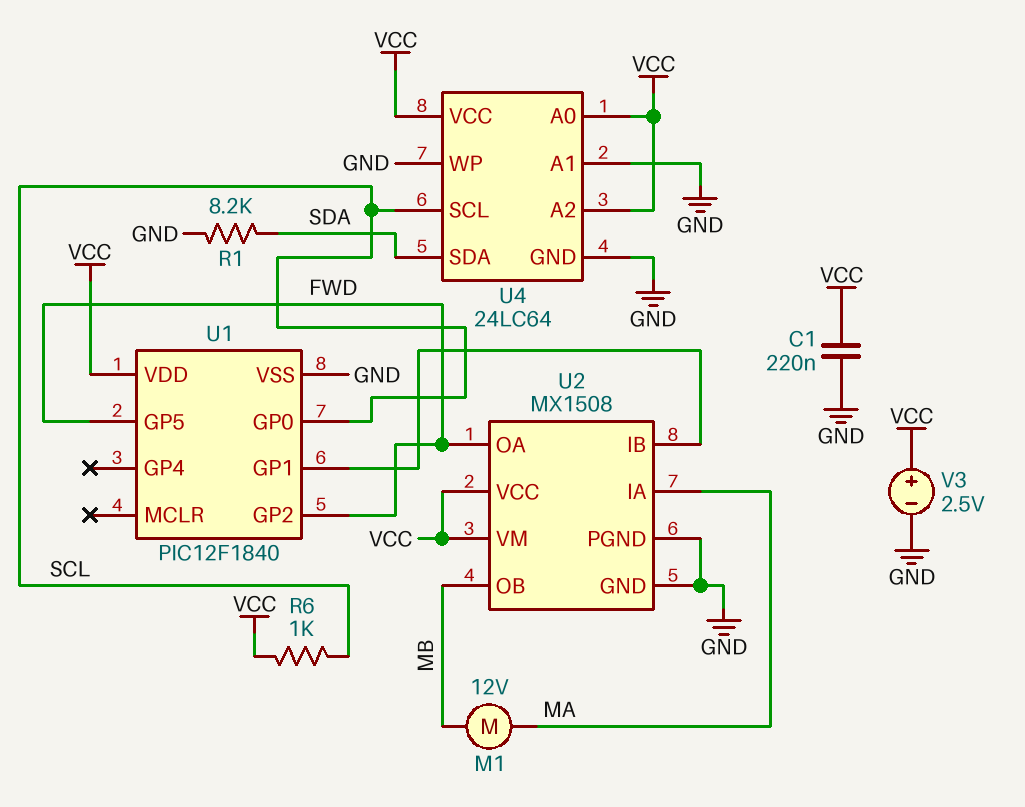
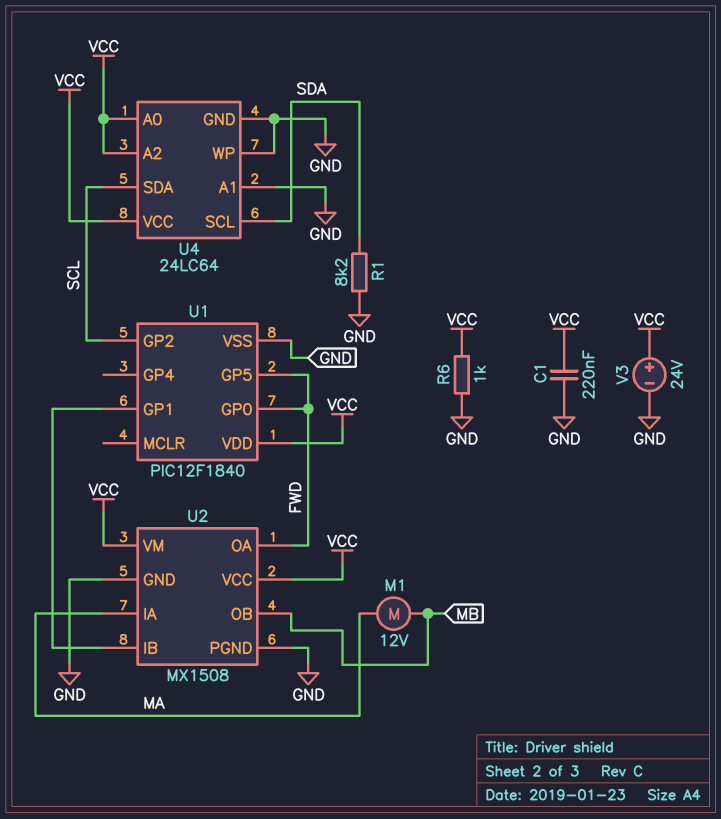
R6: 1k (SCL, VCC) -> 1k (GND, VCC)
U1 pin GP0: SCL -> FWD
U1 pin GP2: FWD -> SCL
U4 pin SCL: SCL -> SDA
U4 pin SDA: SDA -> SCL
V3: 2.5V (plus VCC, minus GND) -> 24V (plus VCC, minus GND)

